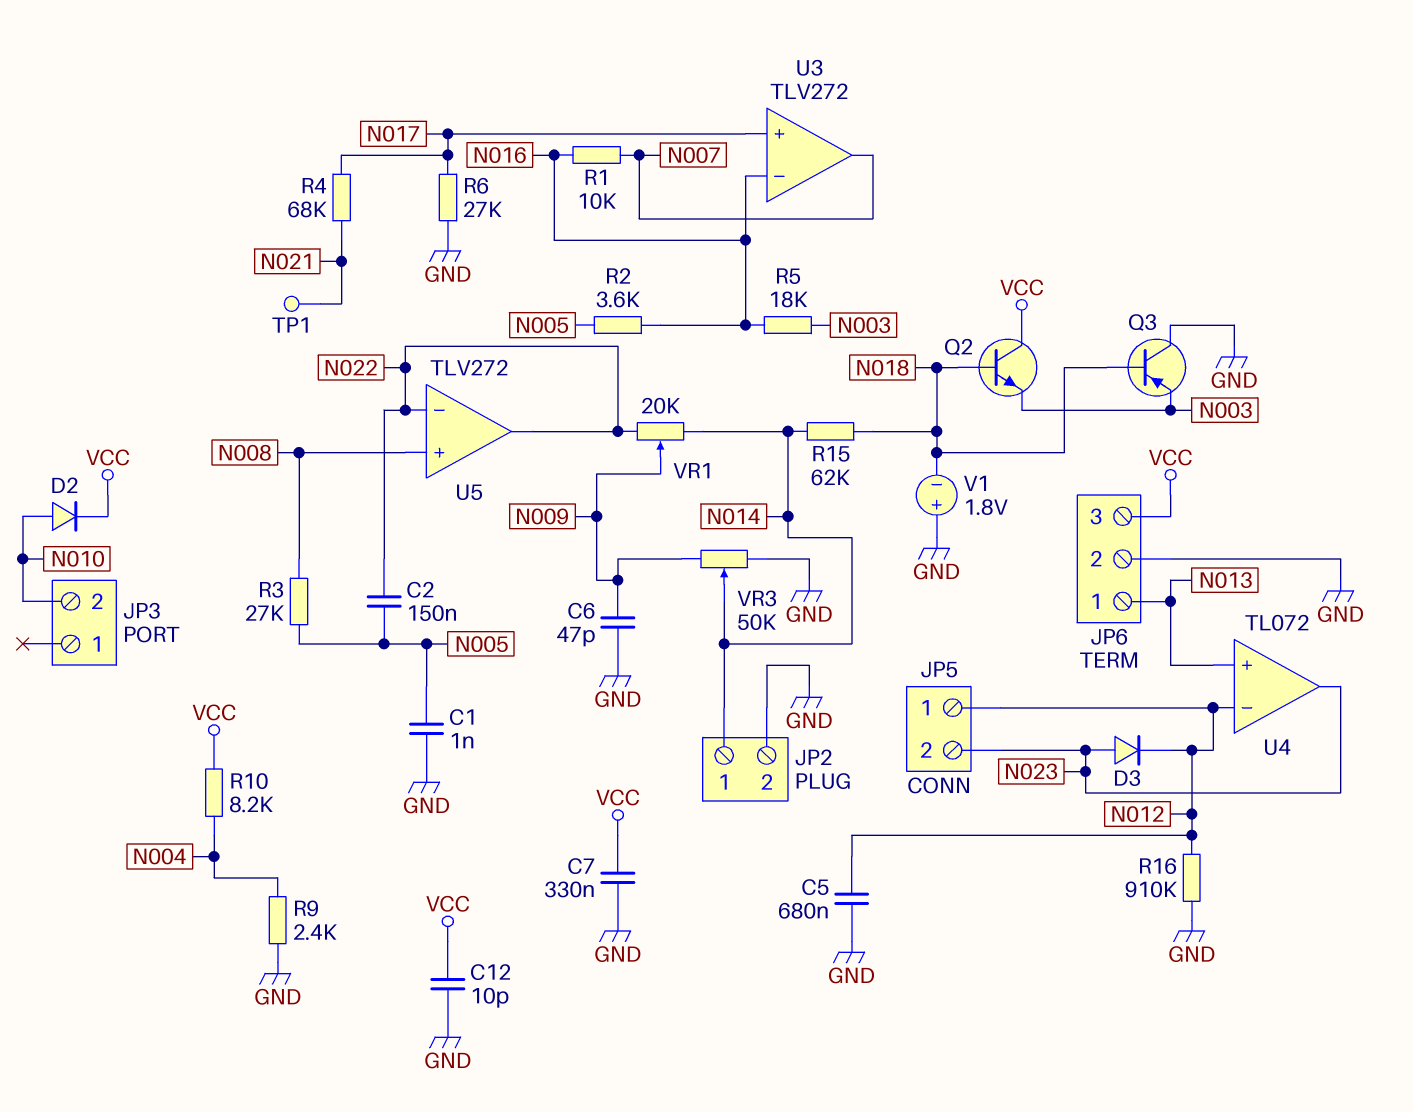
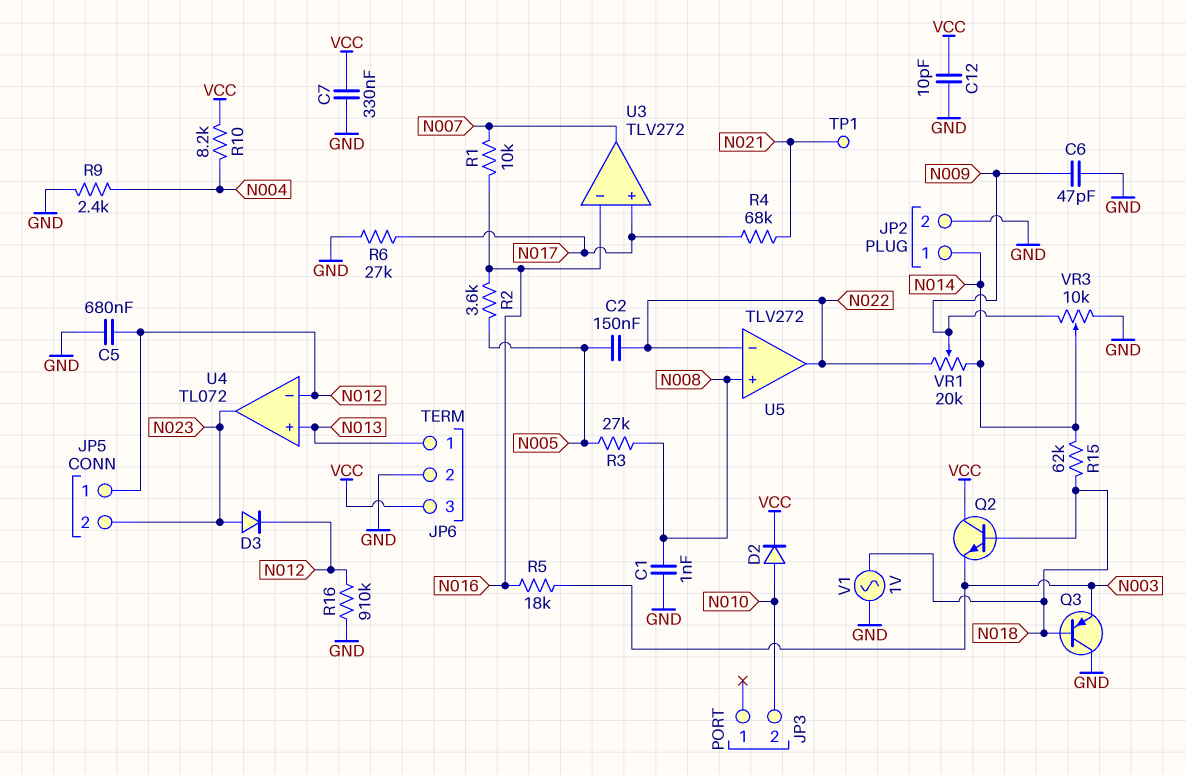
C1: 1nF (GND, N005) -> 1nF (GND, N008)
V1: 1.8V (plus GND, minus N018) -> AC 1V (GND, N018)
VR3: 50k (GND, N009, wiper N014) -> 10k (GND, N009, wiper N014)

